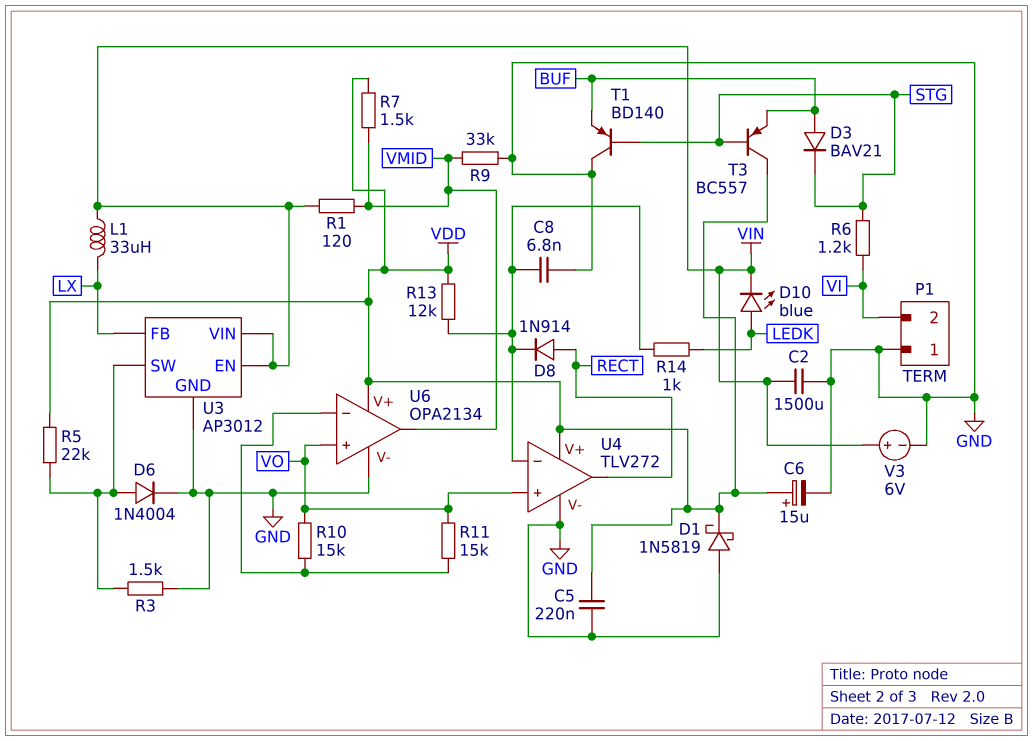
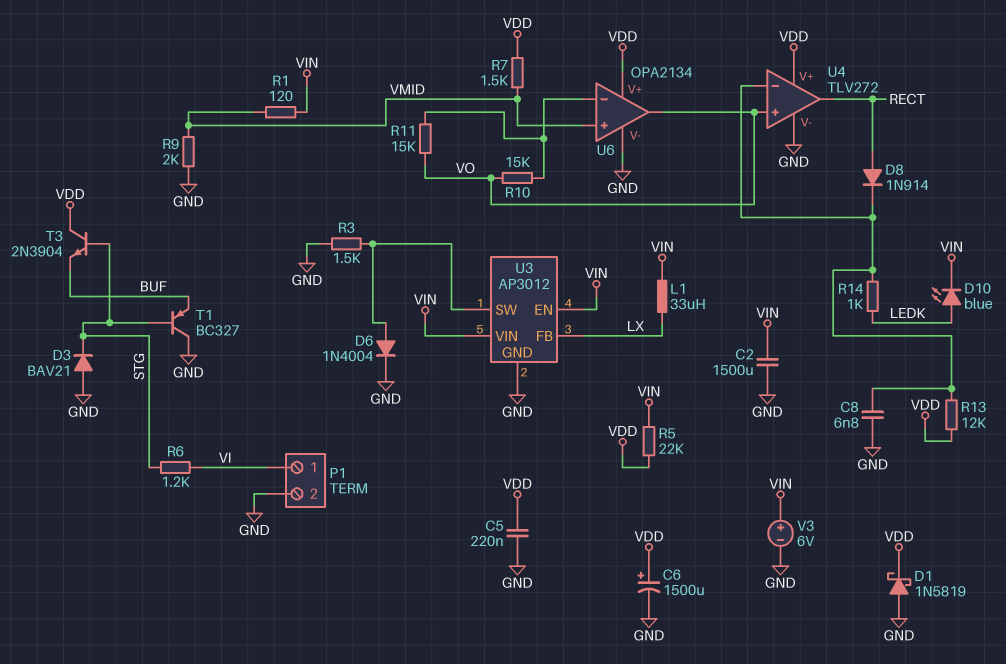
C6: 15uF (plus VDD, minus GND) -> 1500uF (plus VDD, minus GND)
D3: diode BAV21 (A BUF, K STG) -> diode BAV21 (A GND, K STG)
P1 pin 1: GND -> VI
P1 pin 2: VI -> GND
R5: 22k (U3/SW, VDD) -> 22k (VDD, VIN)
R9: 33k (GND, VMID) -> 2k (GND, VMID)
T1: PNP BD140 (B STG, C GND, E BUF) -> PNP BC327 (B STG, C GND, E BUF)
T3: PNP BC557 (B STG, C VDD, E BUF) -> NPN 2N3904 (B STG, C VDD, E BUF)
U6 pin in+: VO -> VMID
U6 pin out: VMID -> VO

